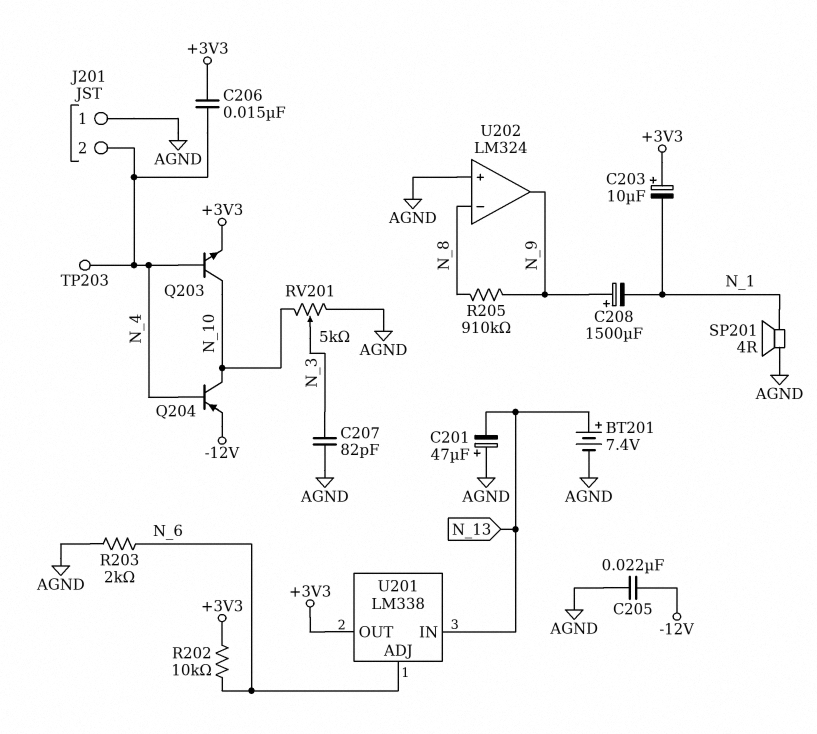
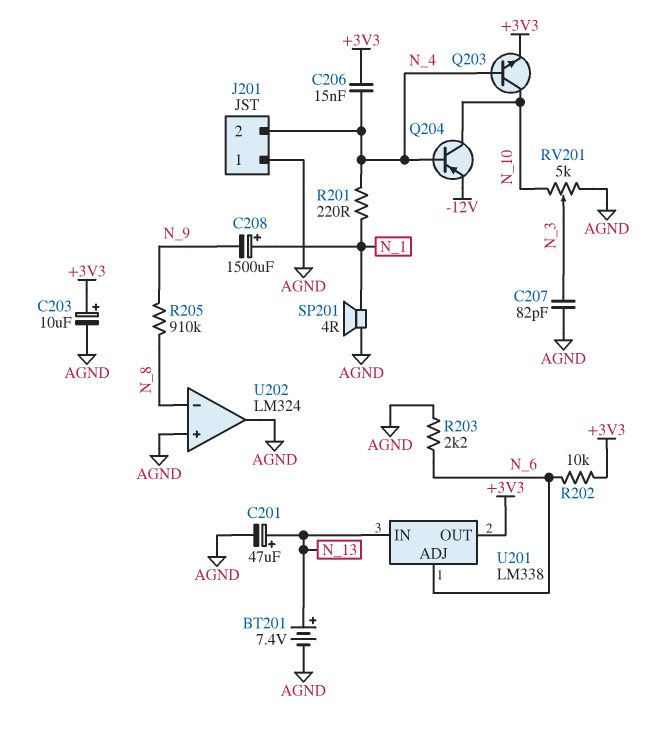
C201: 47uF (plus AGND, minus N_13) -> 47uF (plus N_13, minus AGND)
C203: 10uF (plus +3V3, minus N_1) -> 10uF (plus +3V3, minus AGND)
C205: 22nF (-12V, AGND) -> none
C208: 1500uF (plus N_9, minus N_1) -> 1500uF (plus N_1, minus N_9)
R201: none -> 220 (N_1, N_4)
R203: 2k (AGND, N_6) -> 2.2k (AGND, N_6)
TP203: test point (N_4) -> none
U202 pin out: N_9 -> AGND

